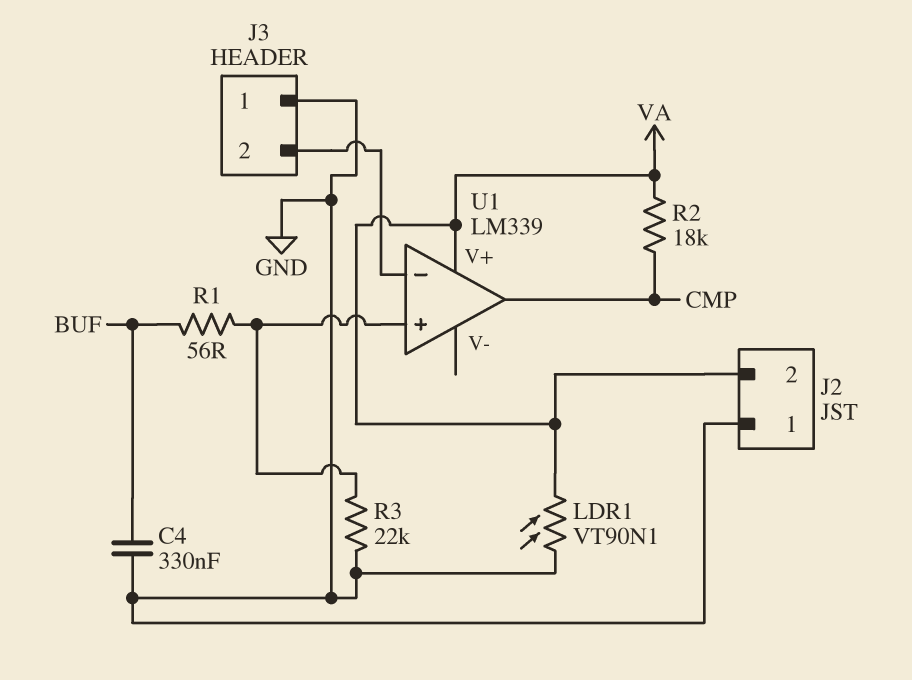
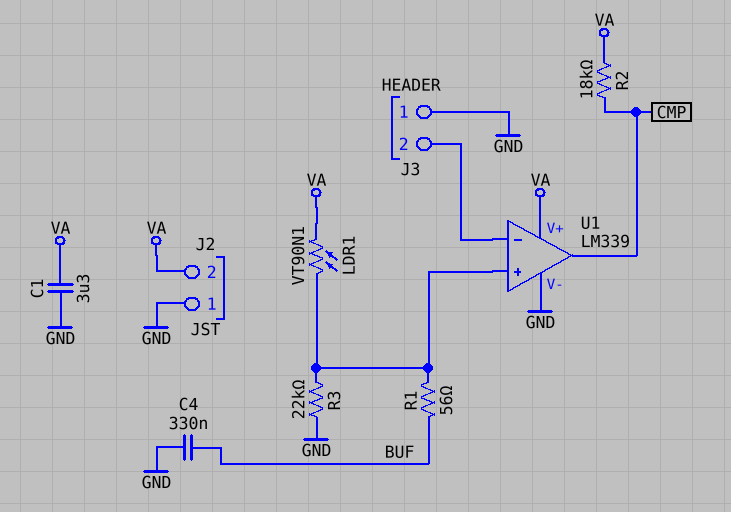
C1: none -> 3.3uF (GND, VA)
LDR1: VT90N1 (GND, VA) -> VT90N1 (U1/in+, VA)
U1 pin V-: none -> GND

